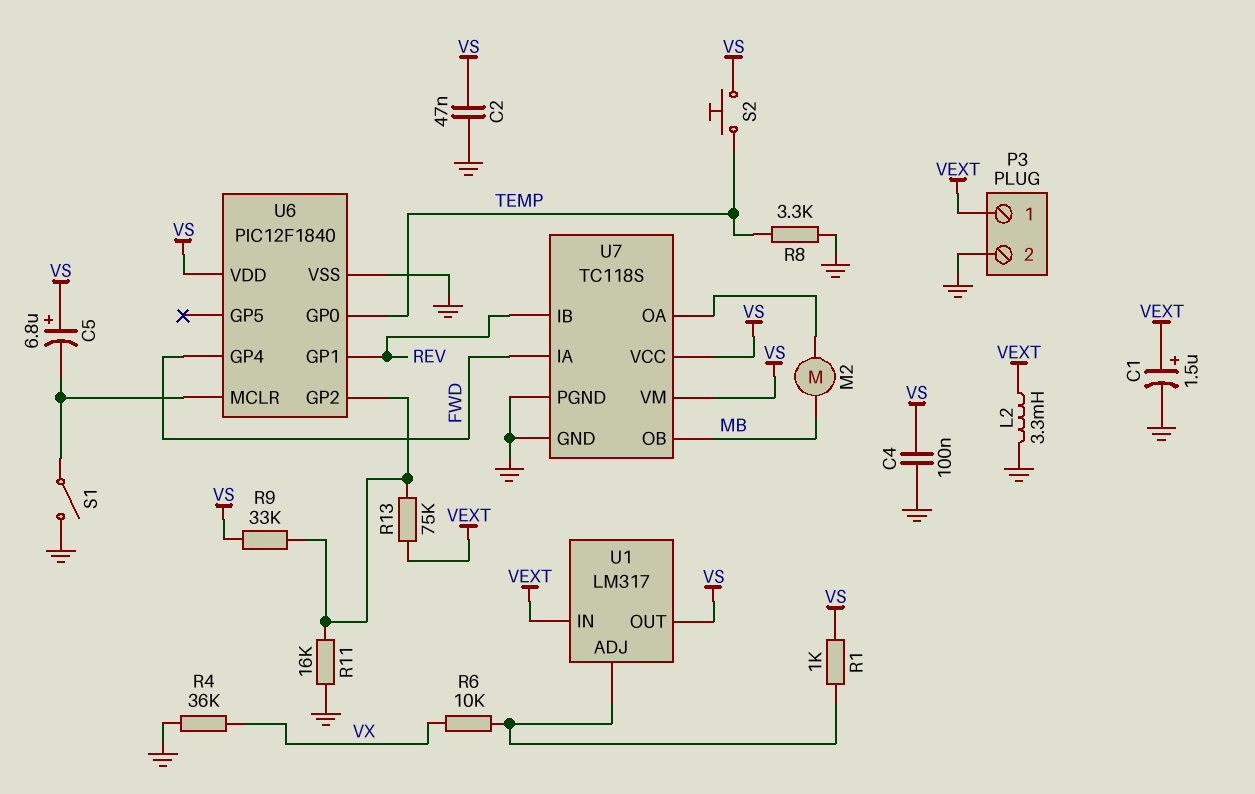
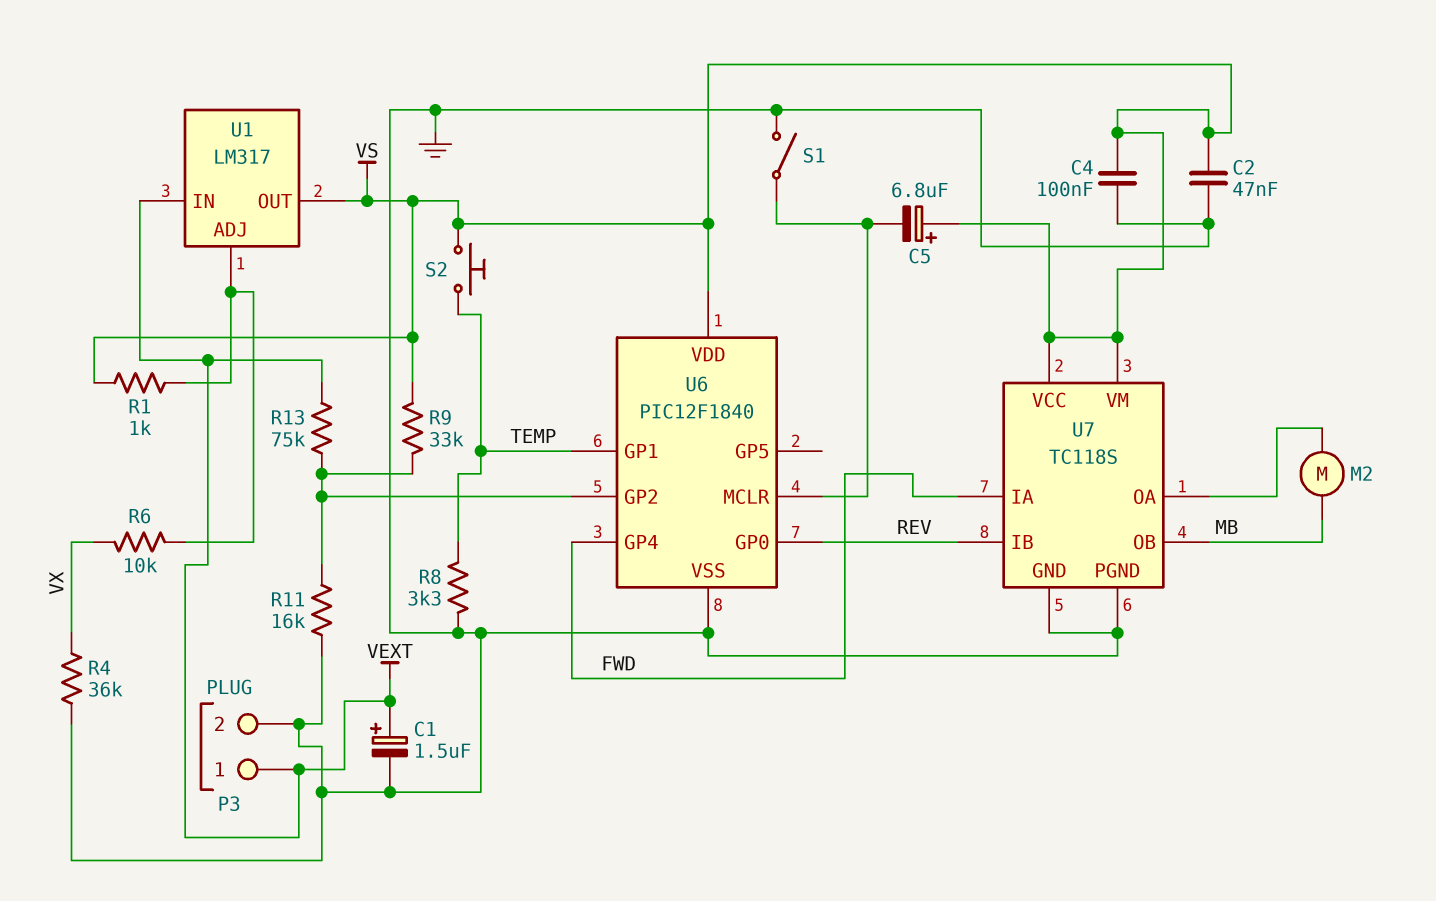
L2: 3.3mH (GND, VEXT) -> none
U6 pin GP0: TEMP -> REV
U6 pin GP1: REV -> TEMP

